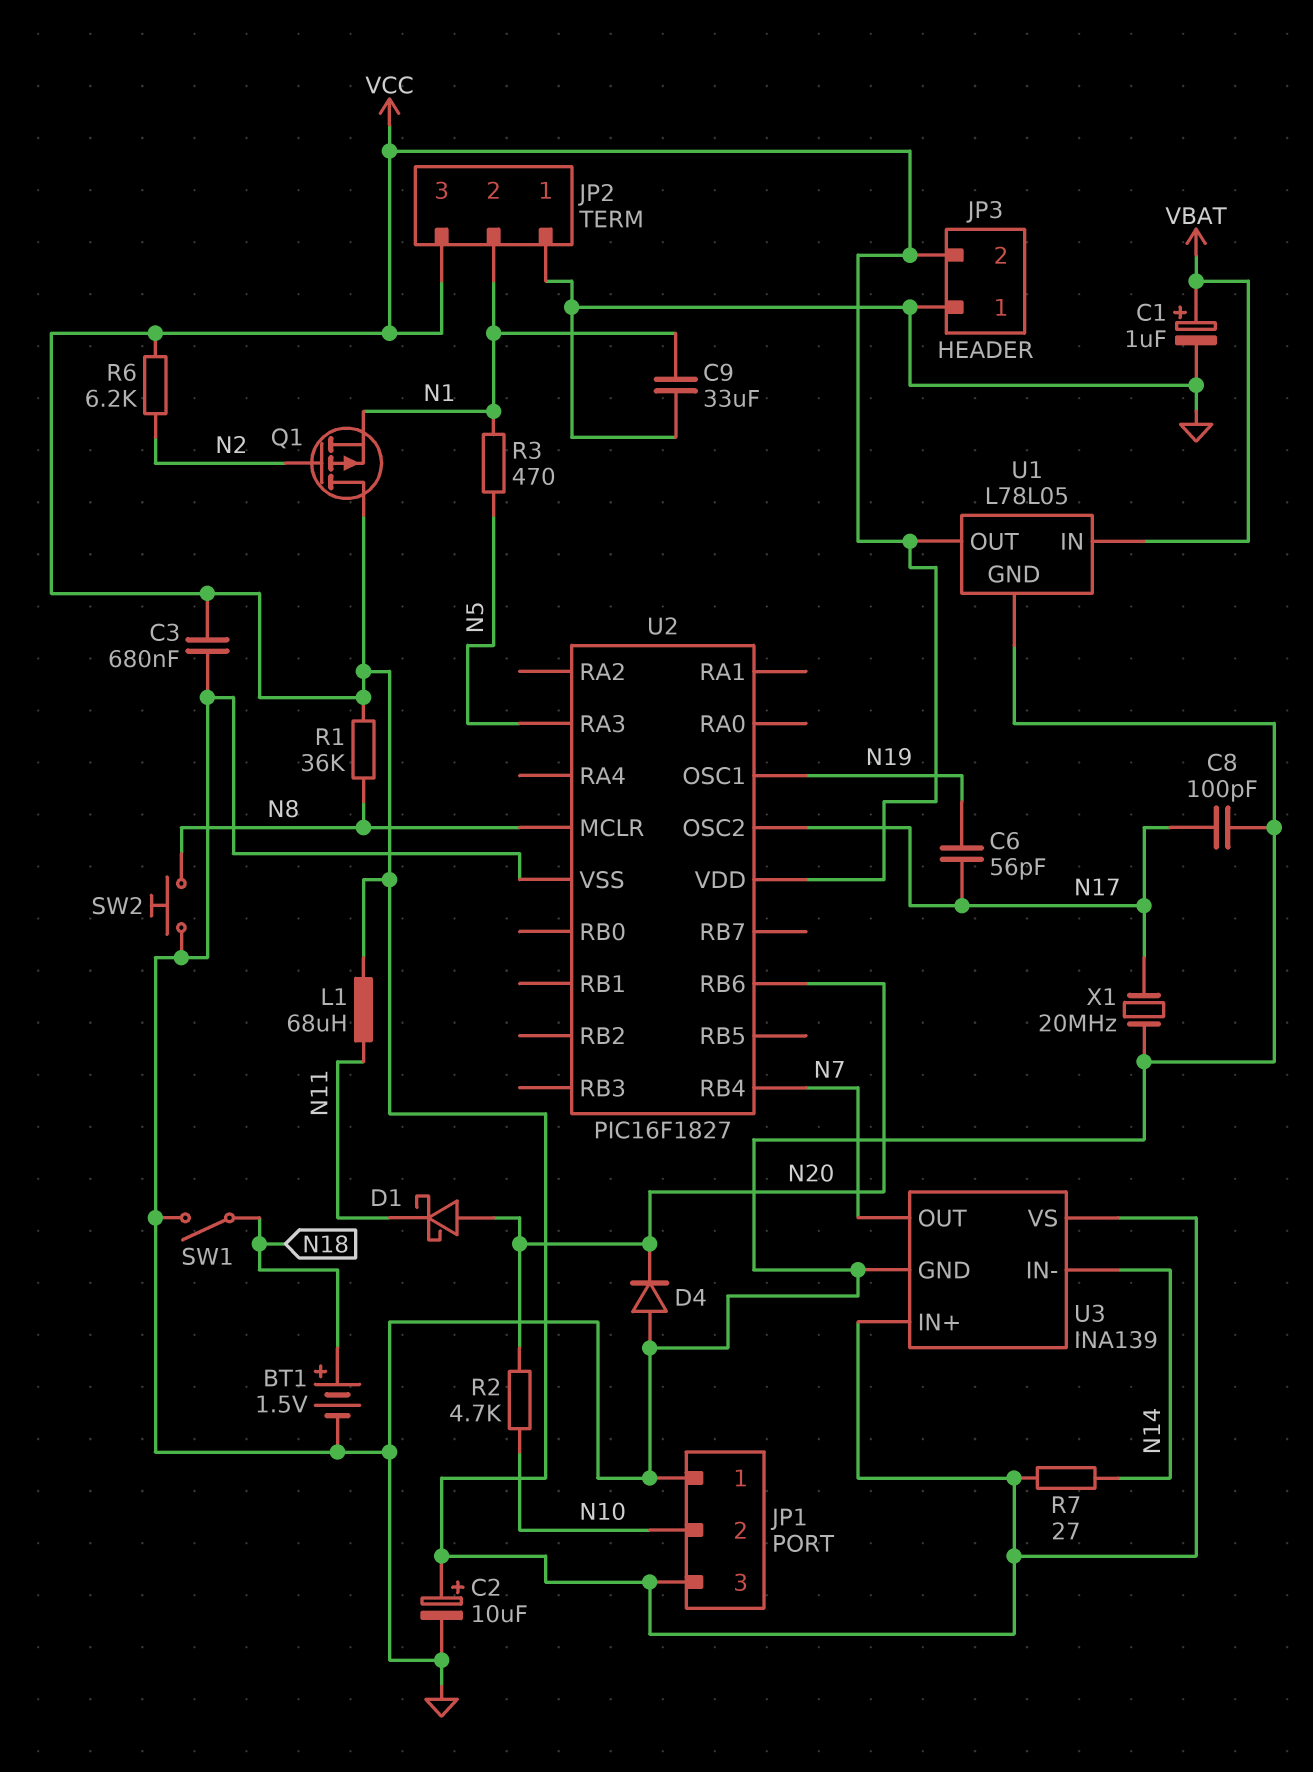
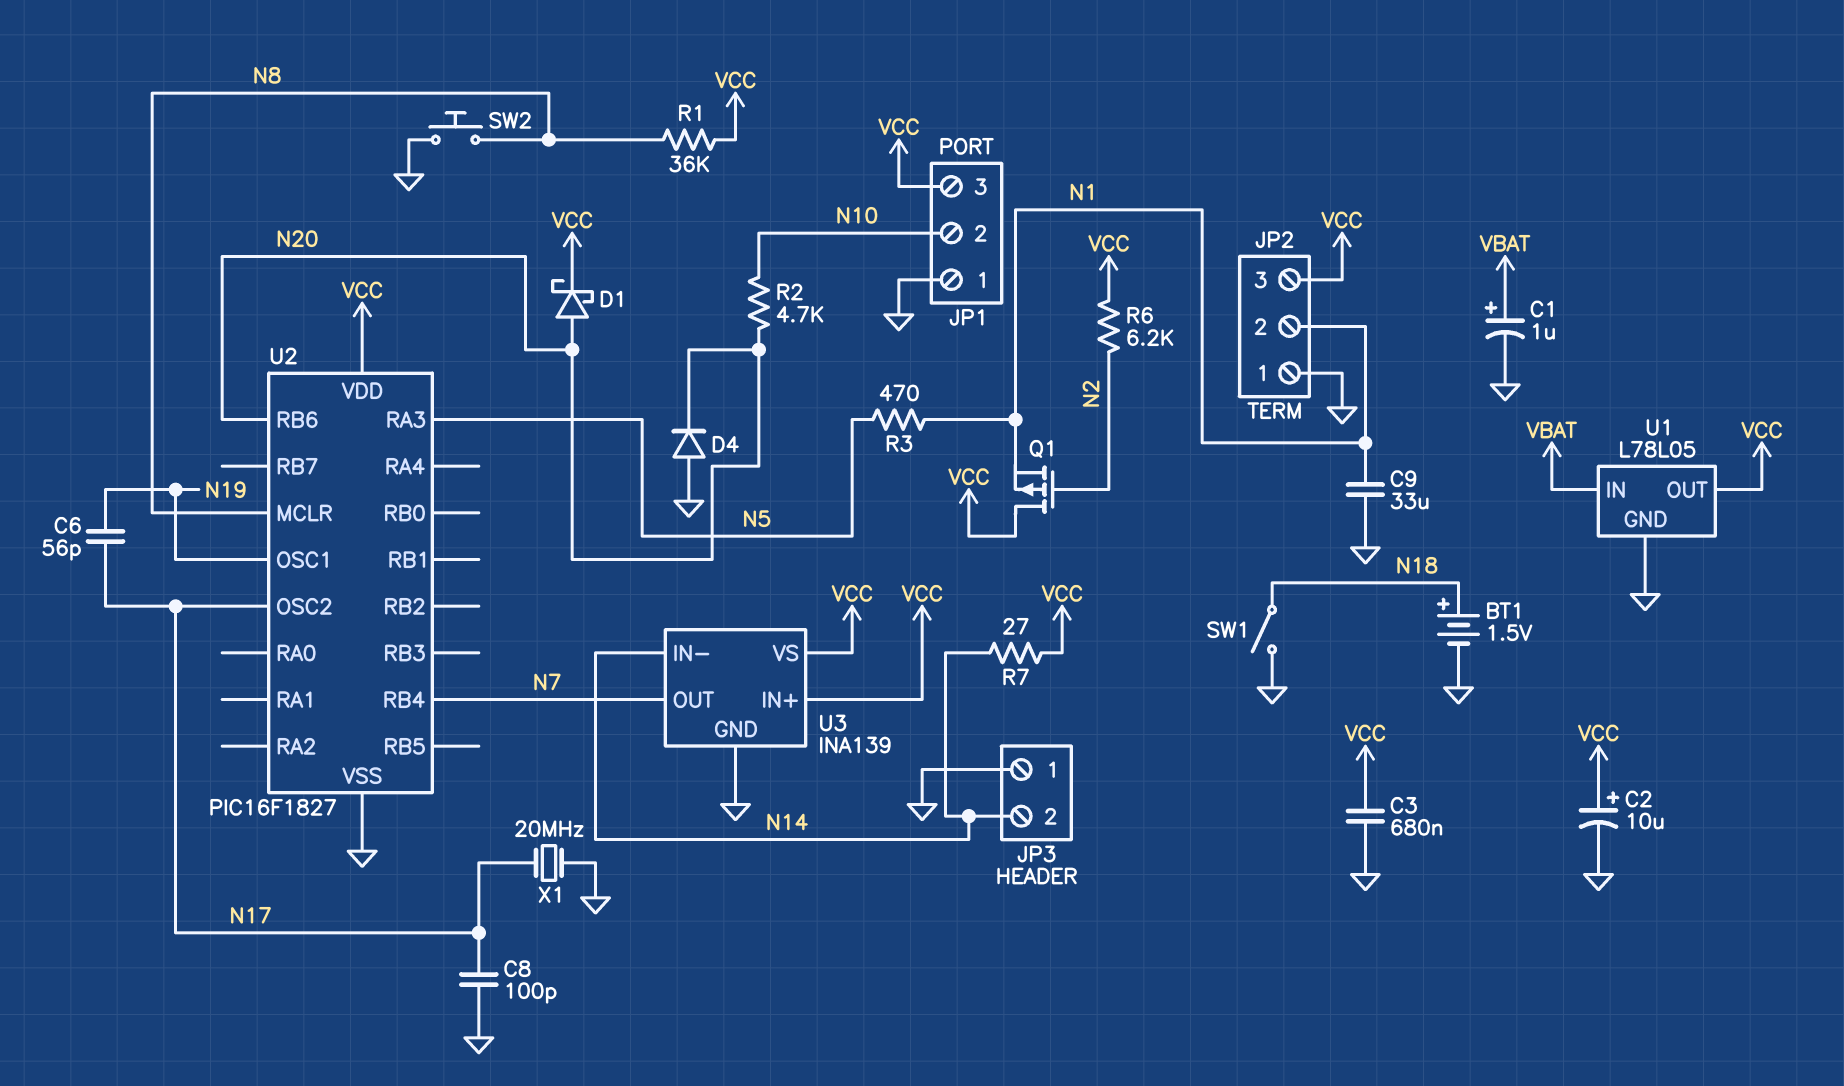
D1: schottky (A N20, K N11) -> schottky (A N20, K VCC)
JP3 pin 2: VCC -> N14
L1: 68uH (N11, VCC) -> none

